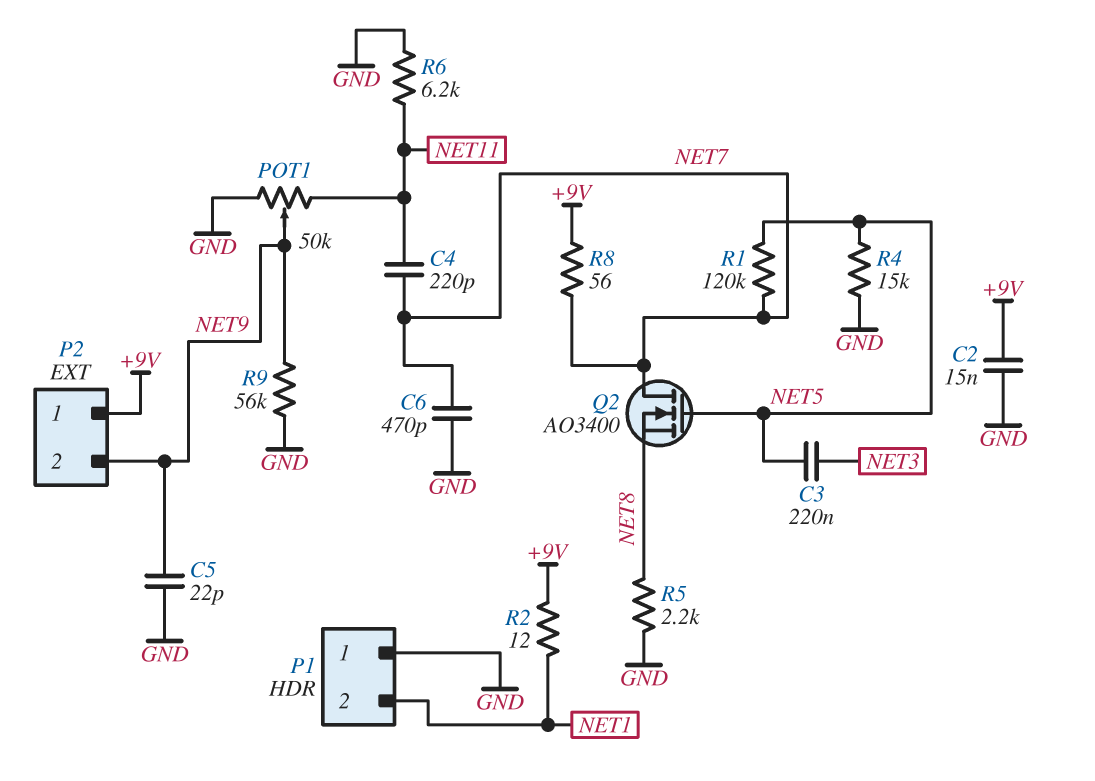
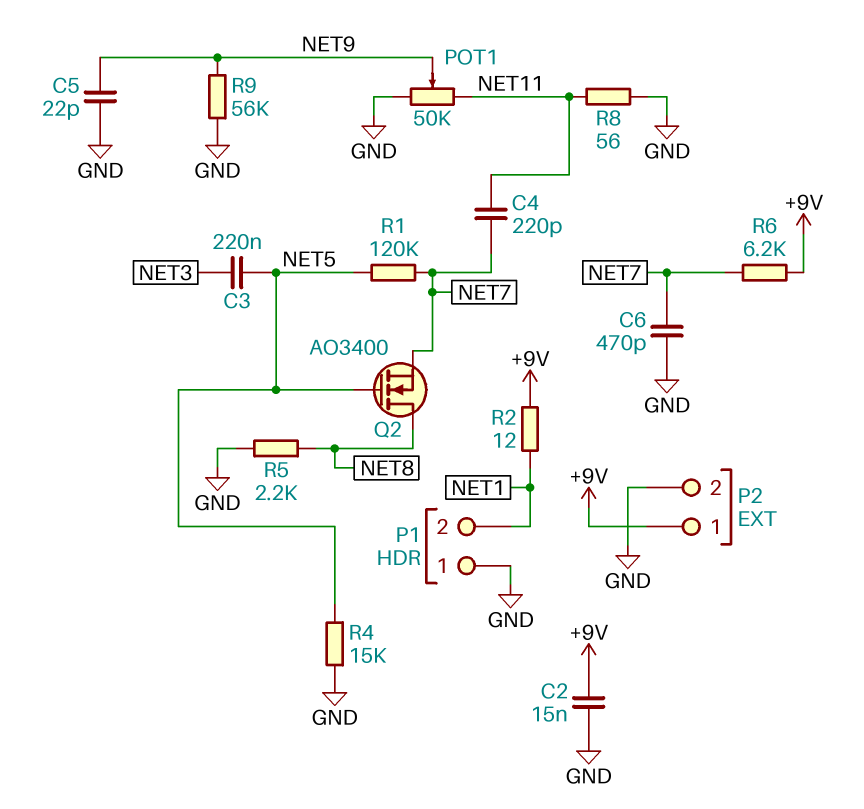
P2 pin 2: NET9 -> GND
Q2: NMOS AO3400 (G NET5, D NET7, S NET8) -> NMOS AO3400 (G NET5, D NET8, S NET7)
R6: 6.2k (GND, NET11) -> 6.2k (+9V, NET7)
R8: 56 (+9V, NET7) -> 56 (GND, NET11)

